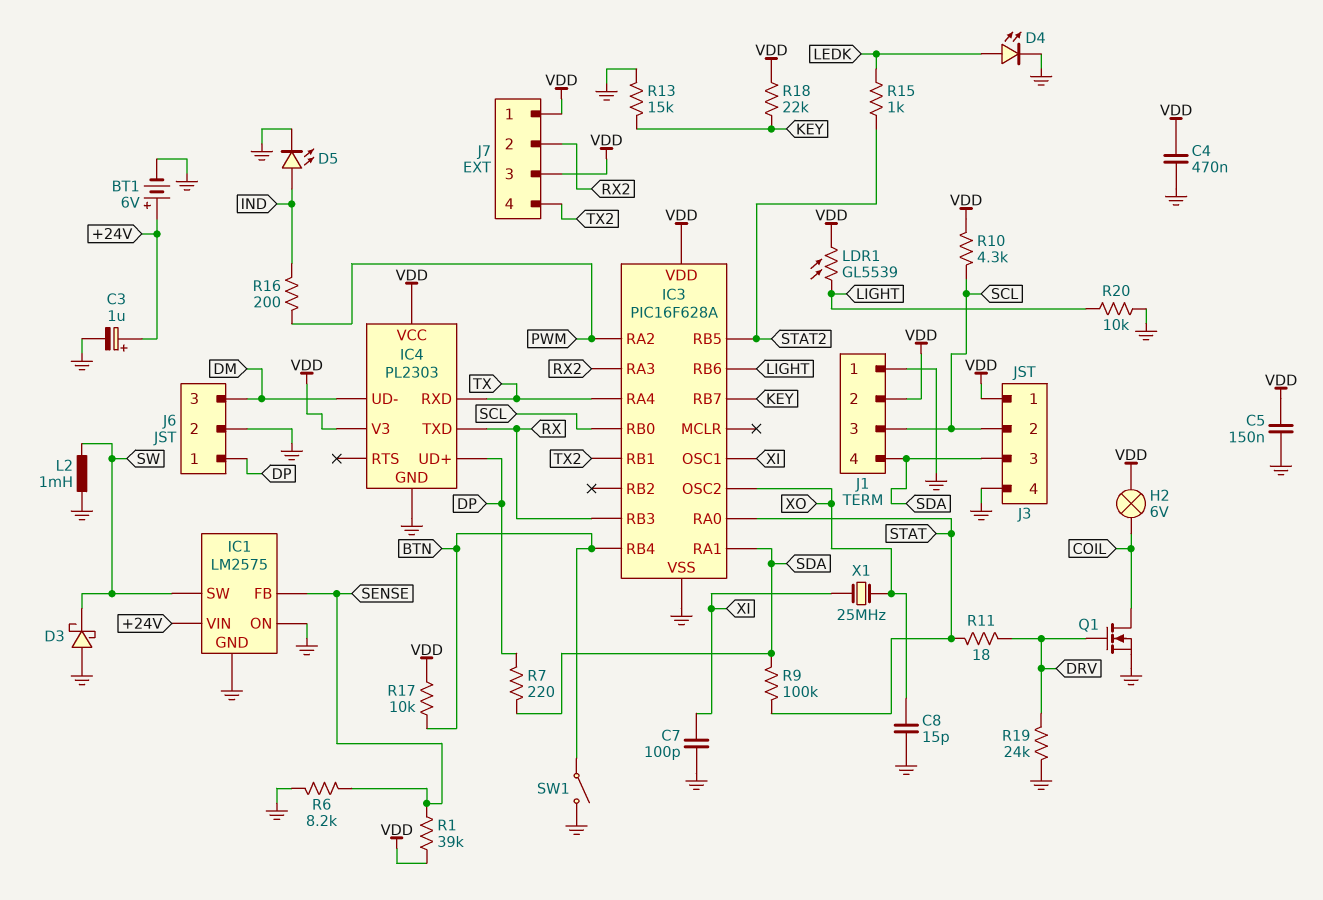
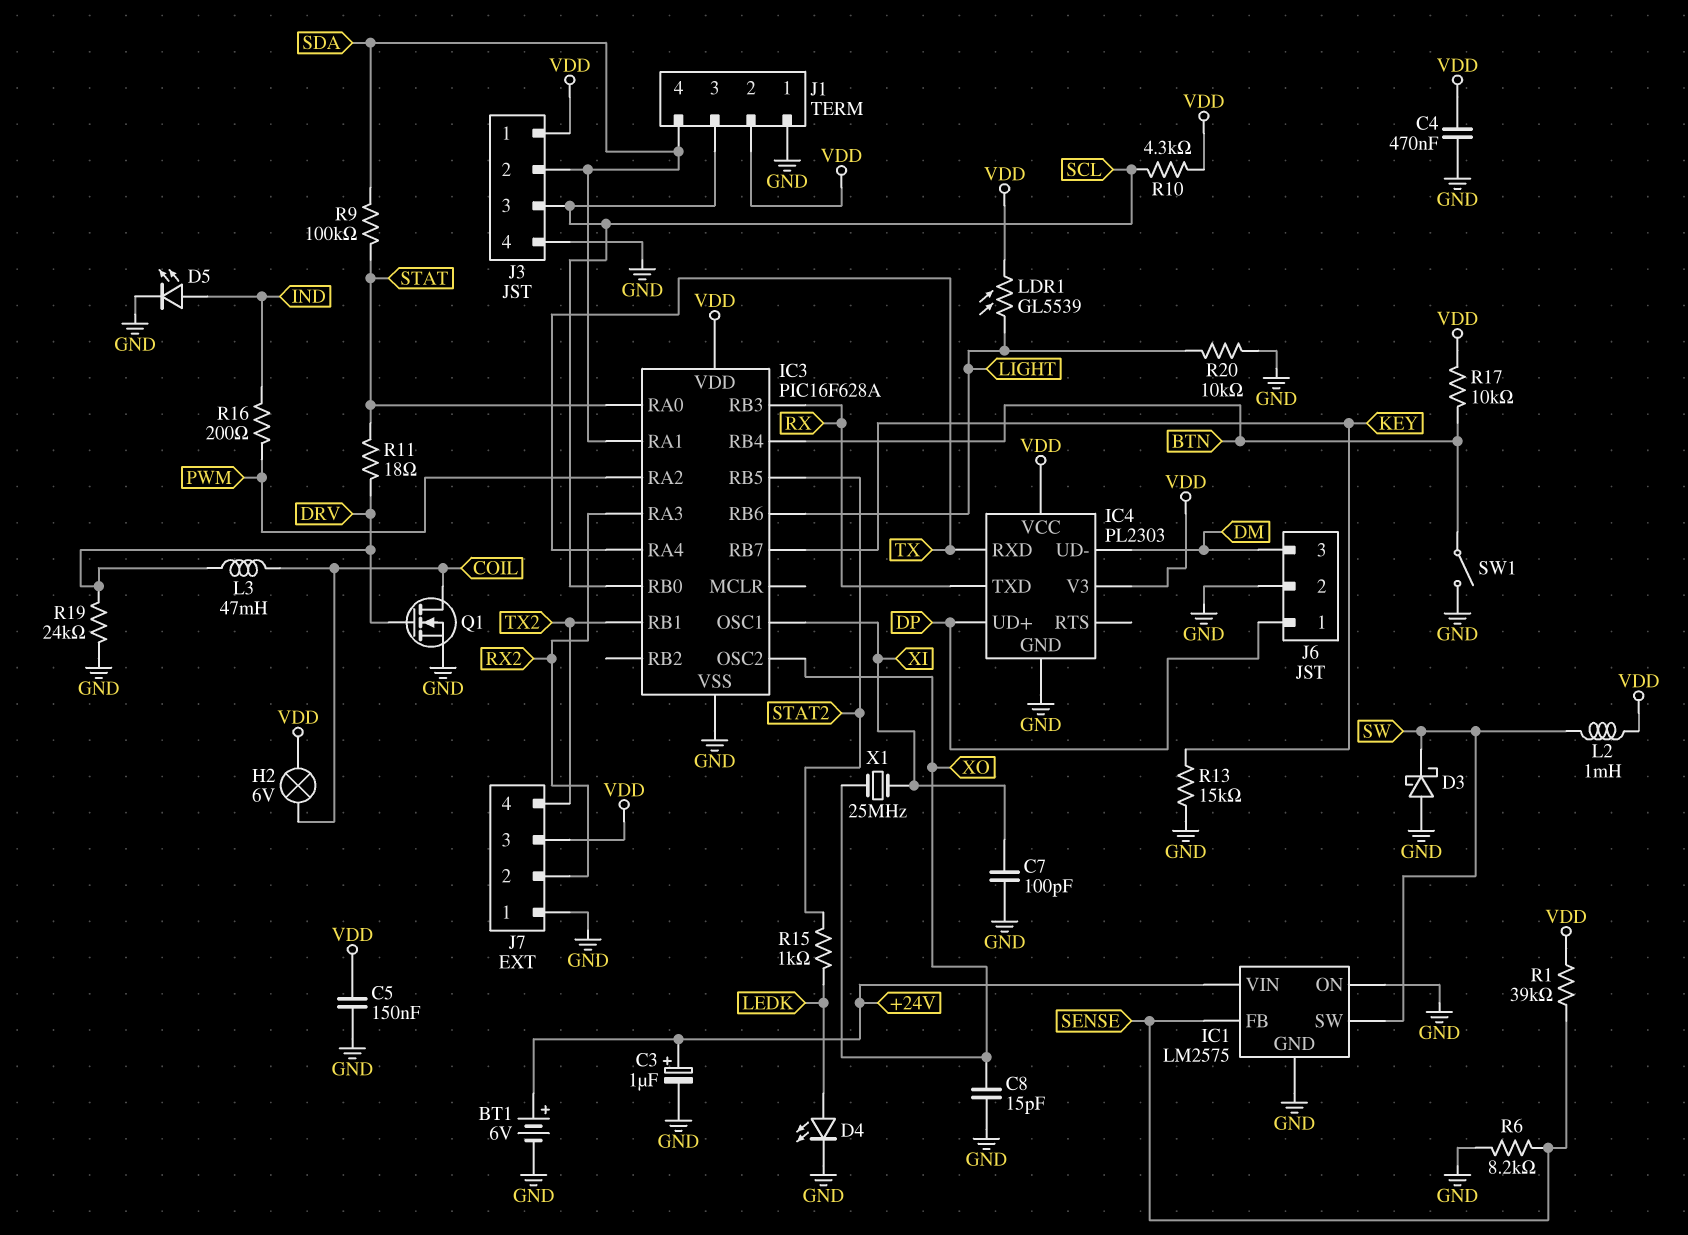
J3 pin 2: SCL -> SDA
J3 pin 3: SDA -> SCL
J7 pin 1: VDD -> GND
L2: 1mH (GND, SW) -> 1mH (SW, VDD)
L3: none -> 47mH (COIL, DRV)
R7: 220 (DP, SDA) -> none
R18: 22k (KEY, VDD) -> none

